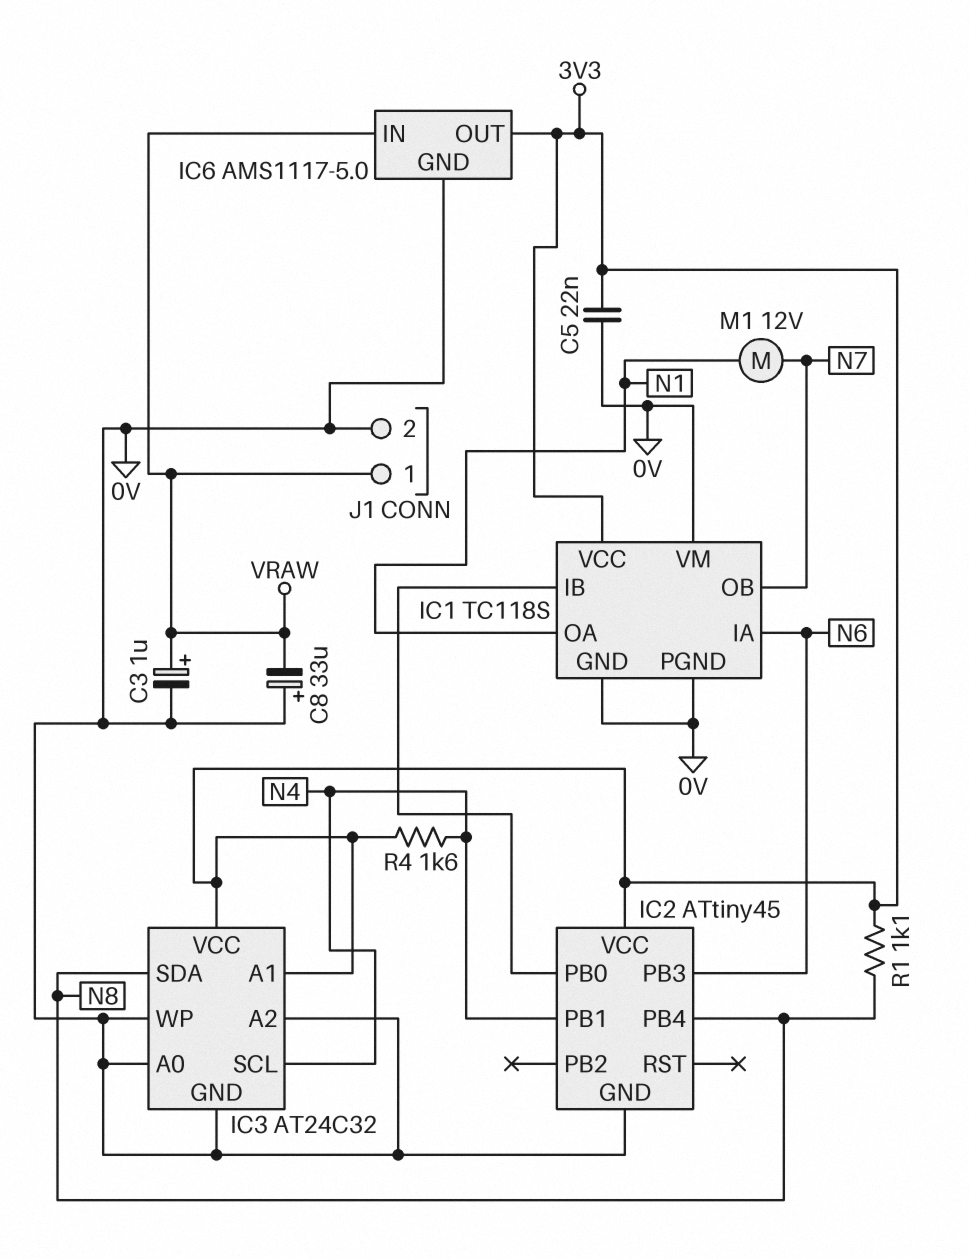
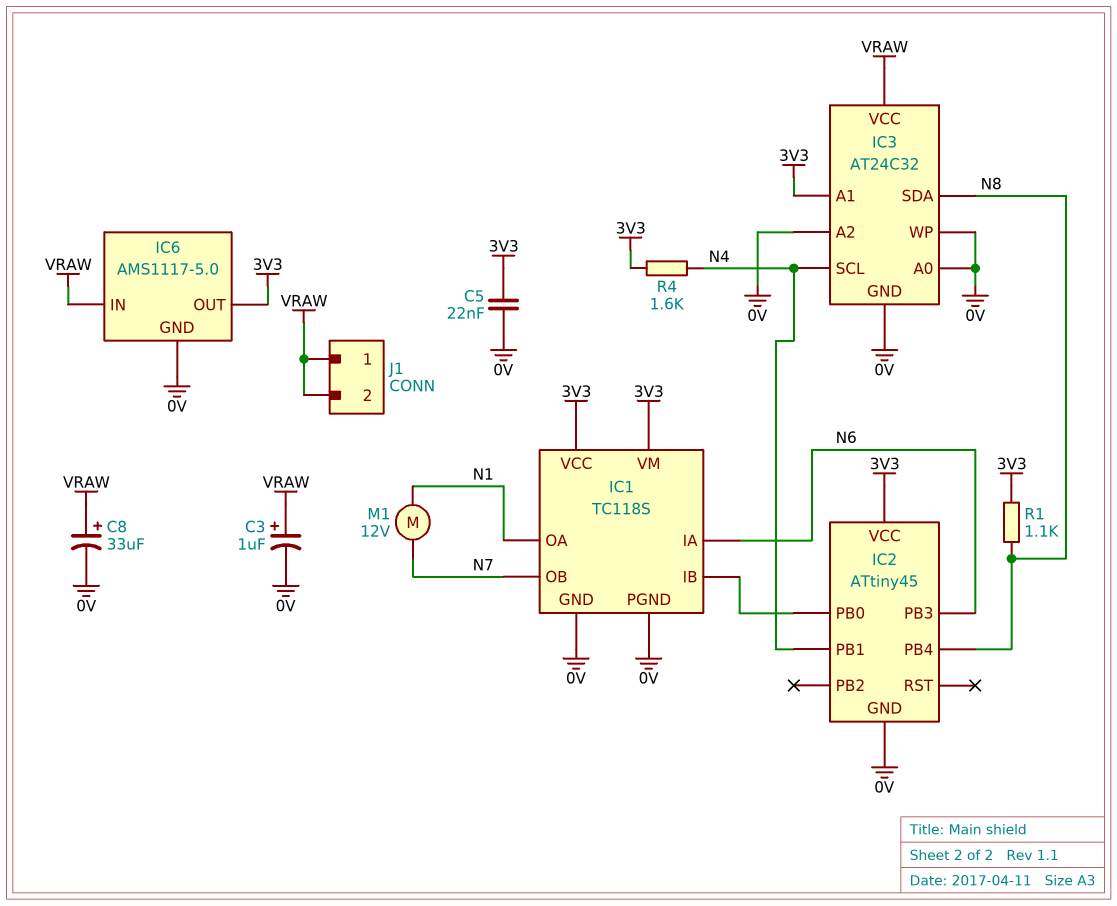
C8: 33uF (plus 0V, minus VRAW) -> 33uF (plus VRAW, minus 0V)
IC1 pin VM: 0V -> 3V3
IC3 pin VCC: 3V3 -> VRAW
J1 pin 2: 0V -> VRAW

